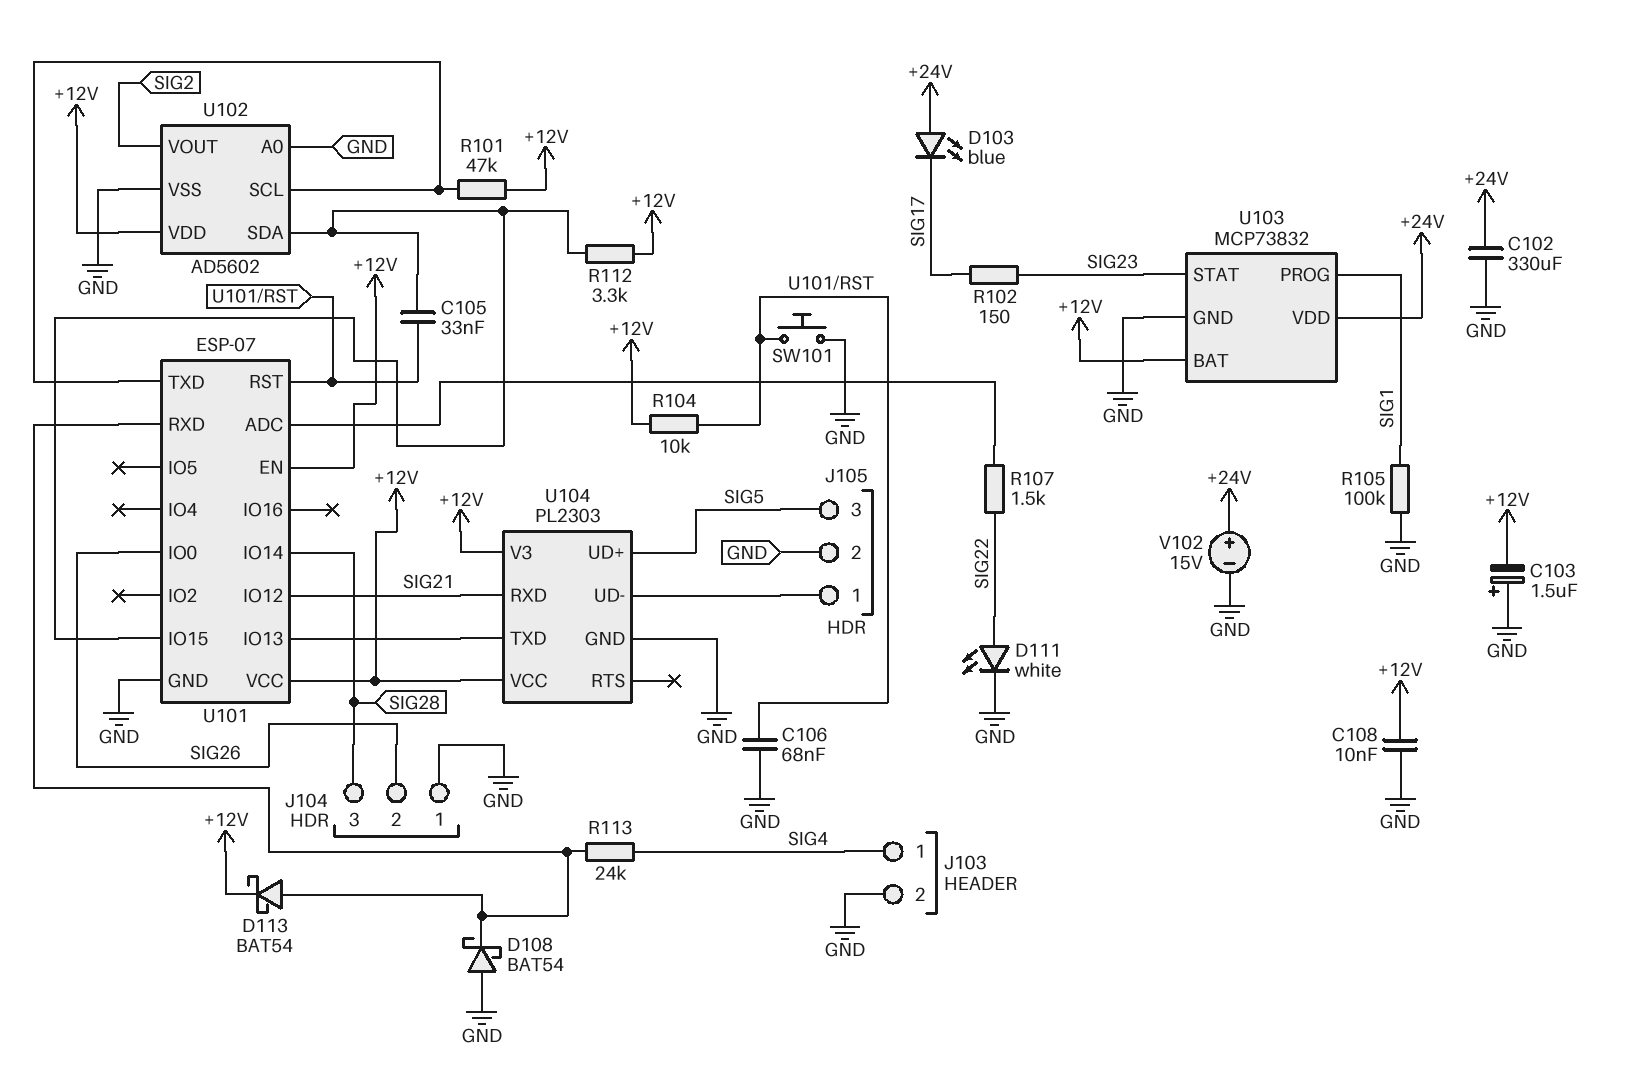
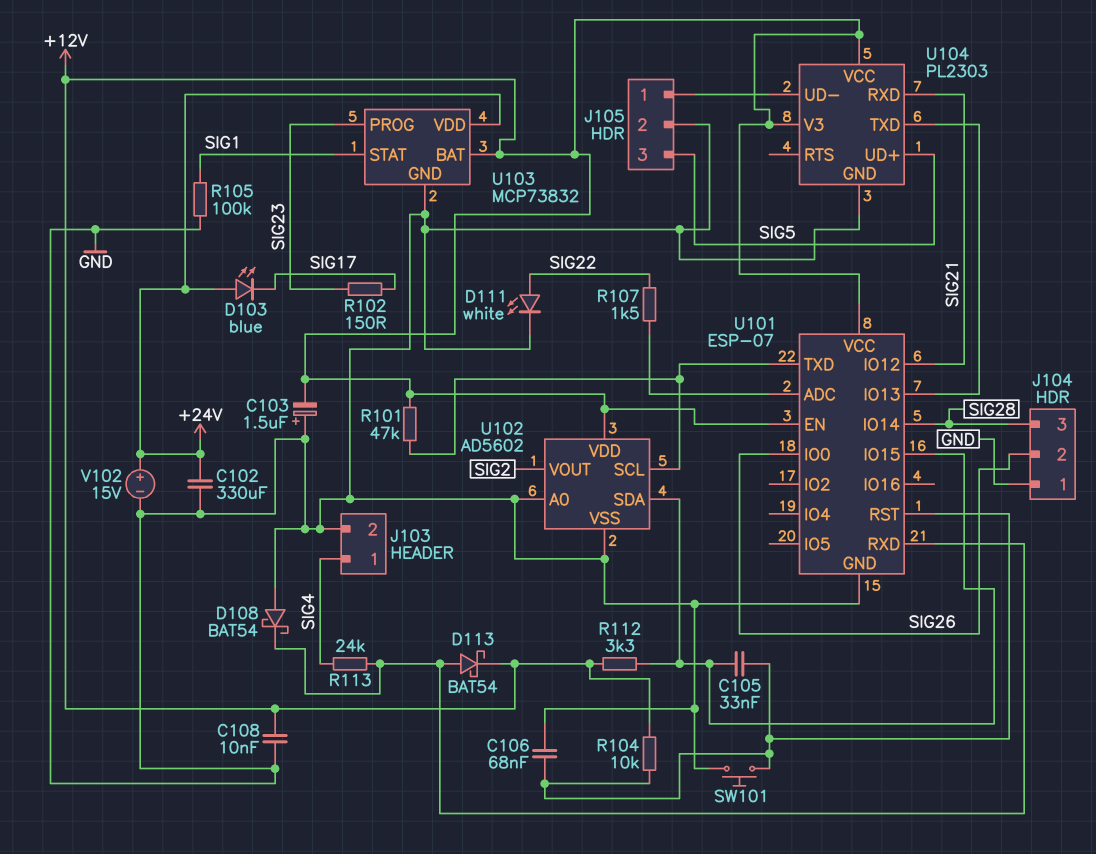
U103 pin PROG: SIG1 -> SIG23
U103 pin STAT: SIG23 -> SIG1

